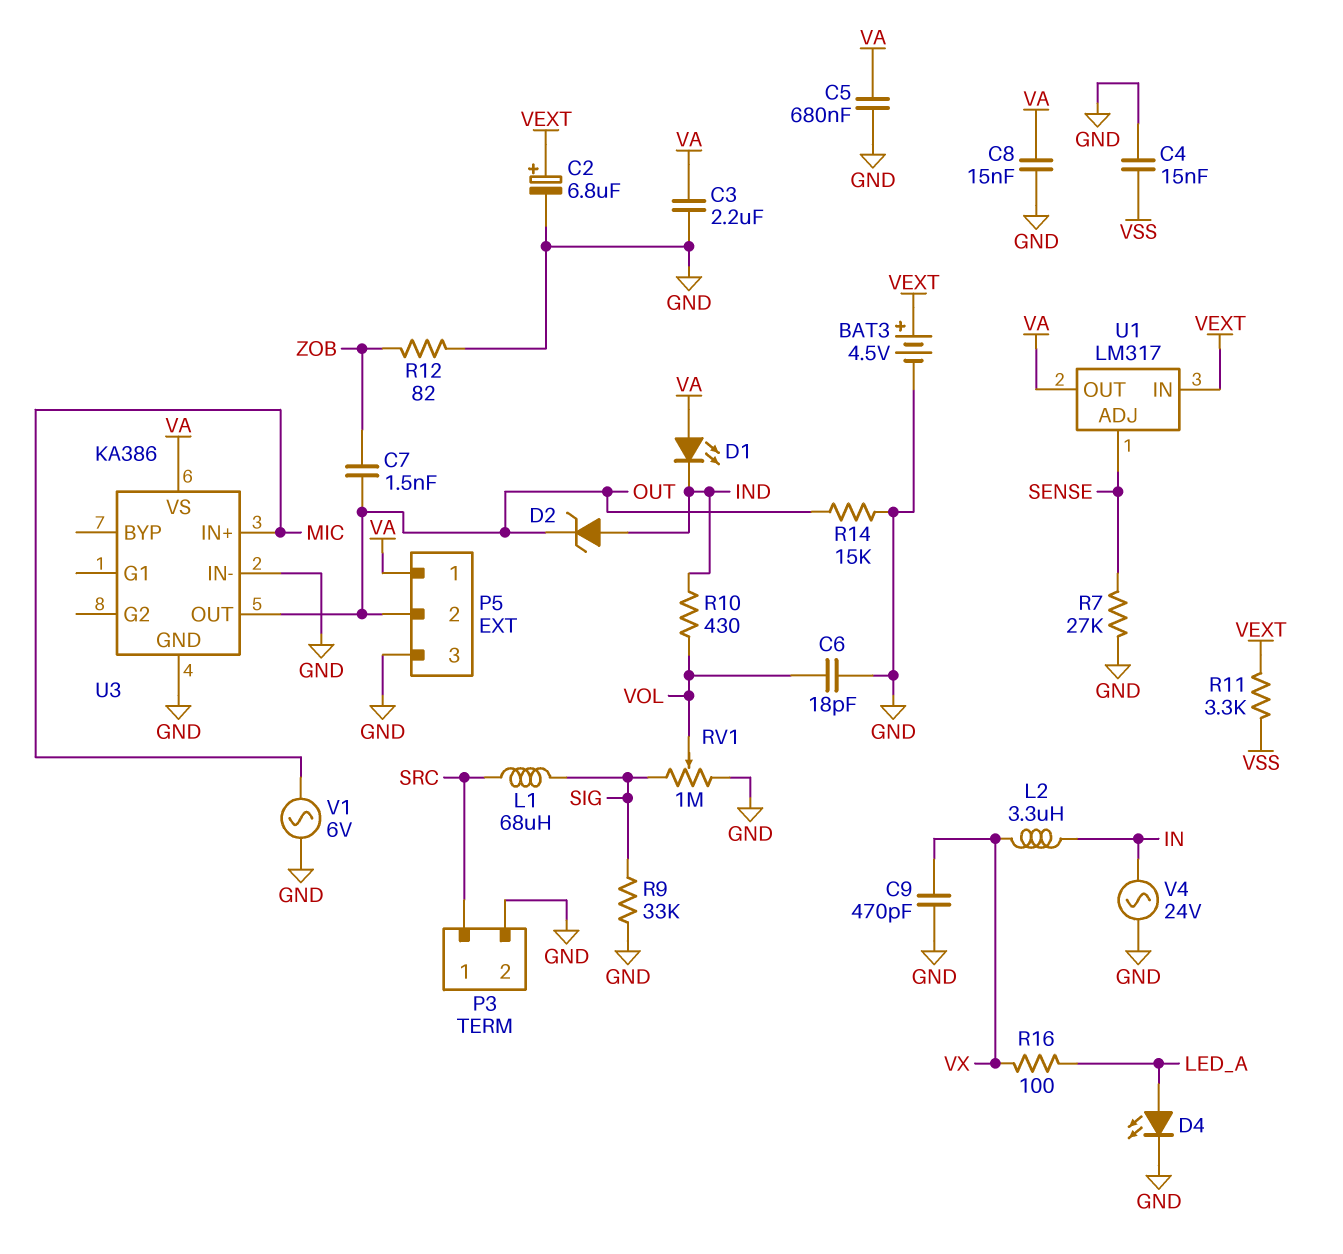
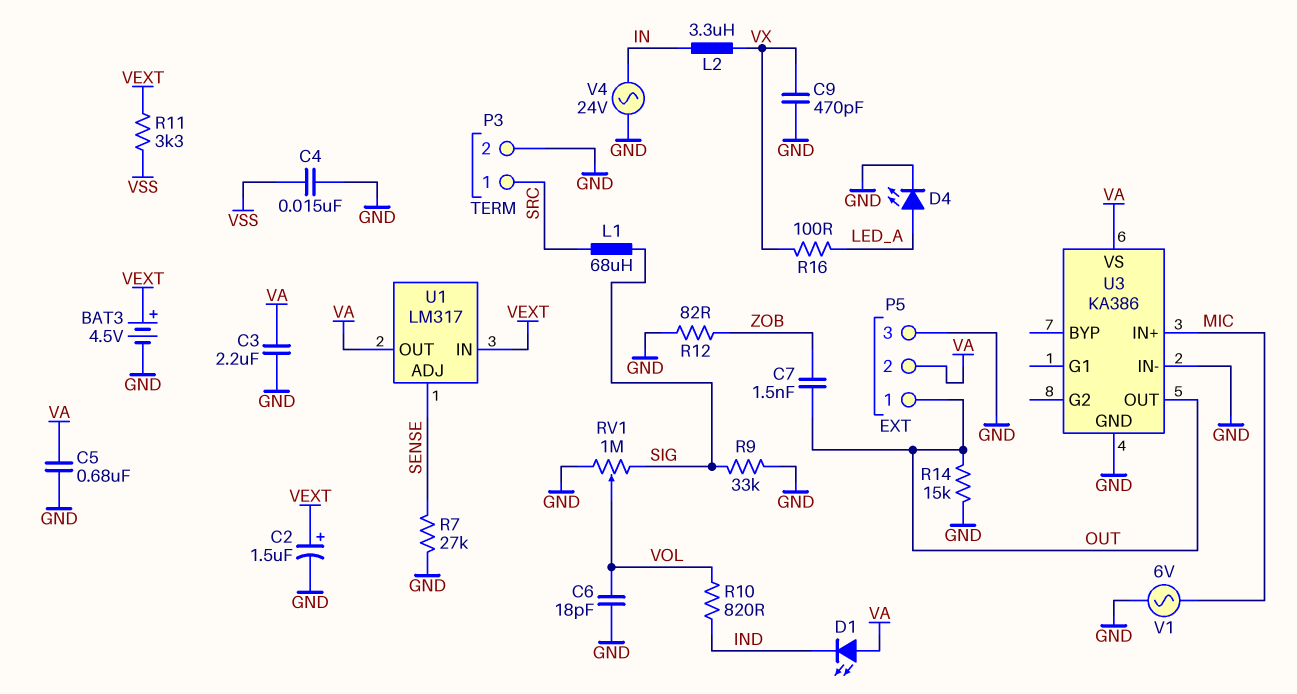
C2: 6.8uF (plus VEXT, minus GND) -> 1.5uF (plus VEXT, minus GND)
C8: 15nF (GND, VA) -> none
D2: zener (A IND, K OUT) -> none
P5 pin 1: VA -> OUT
P5 pin 2: OUT -> VA
R10: 430 (IND, VOL) -> 820 (IND, VOL)

